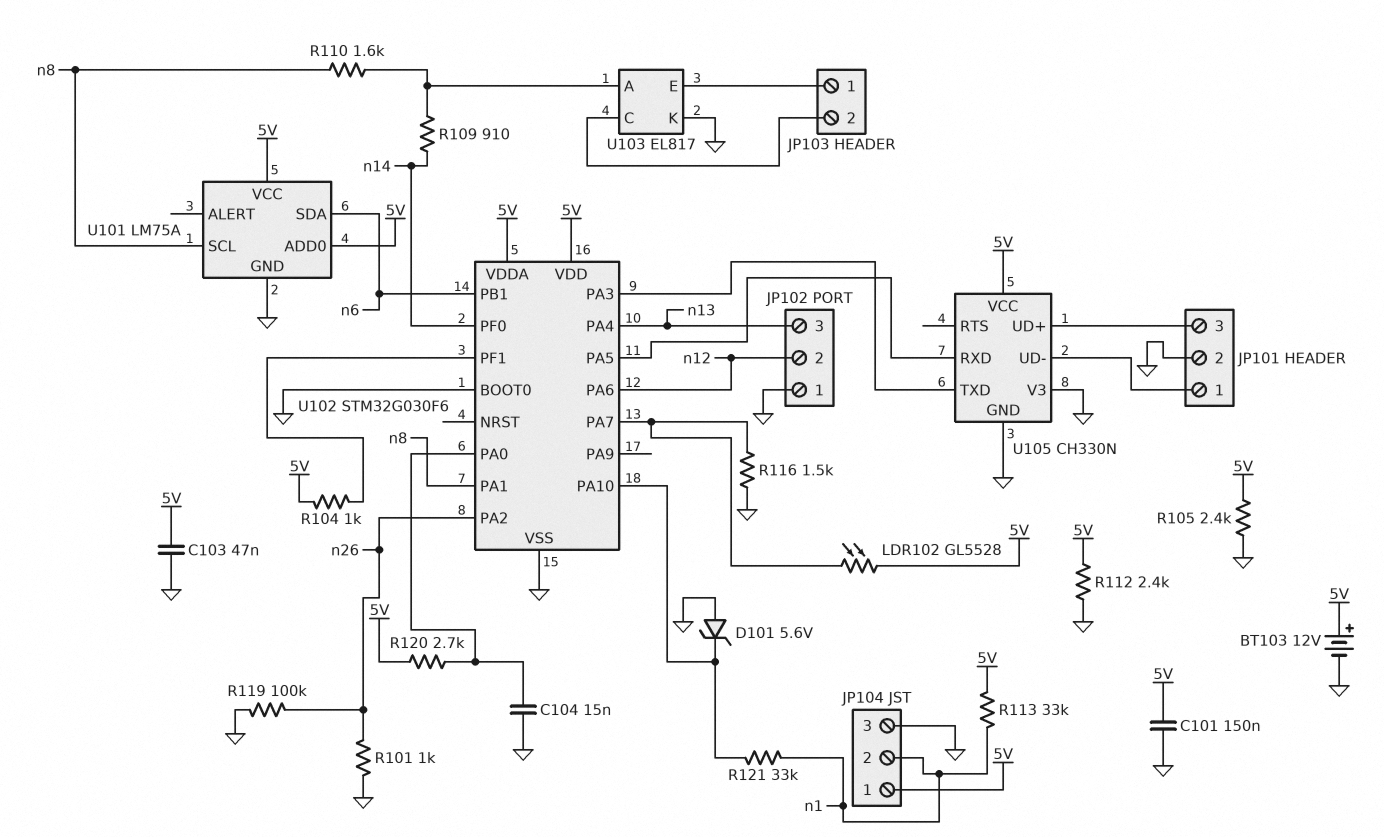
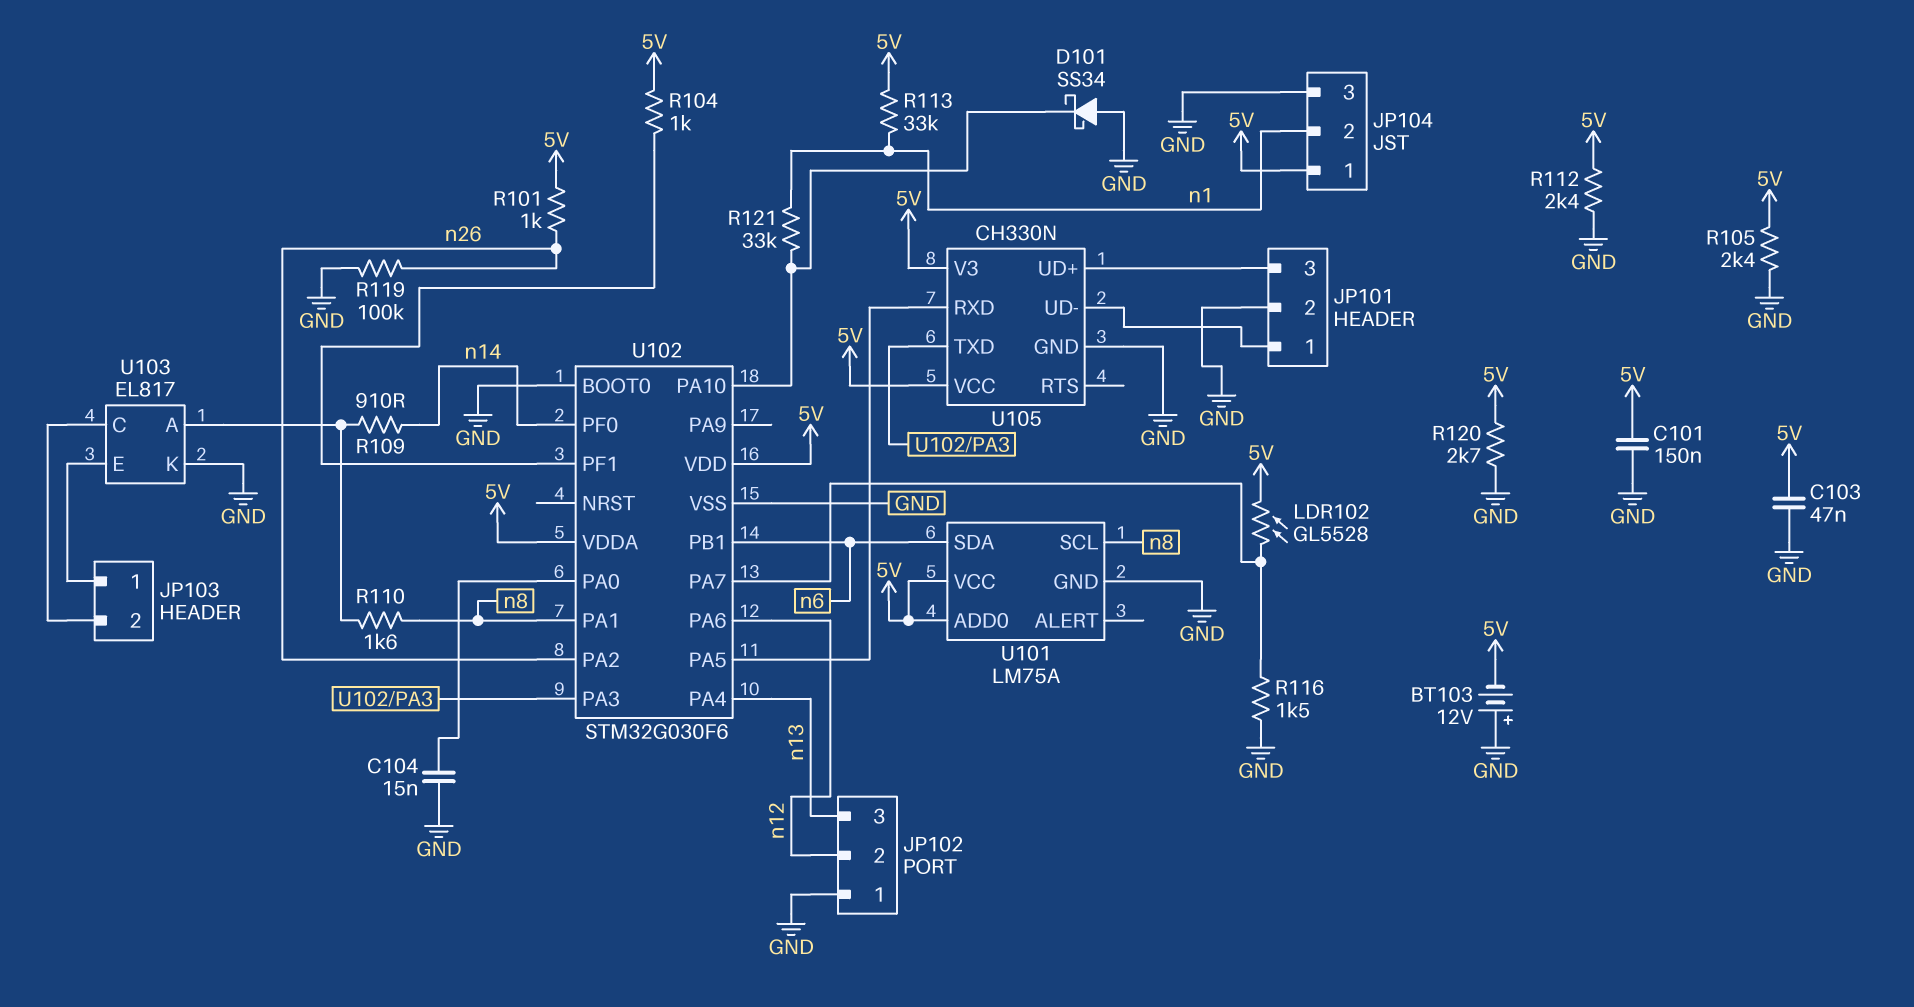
BT103: 12V (plus 5V, minus GND) -> 12V (plus GND, minus 5V)
D101: zener 5.6V (A GND, K U102/PA10) -> schottky SS34 (A GND, K U102/PA10)
R101: 1k (GND, n26) -> 1k (5V, n26)
R120: 2.7k (5V, U102/PA0) -> 2.7k (5V, GND)
U105 pin V3: GND -> 5V

